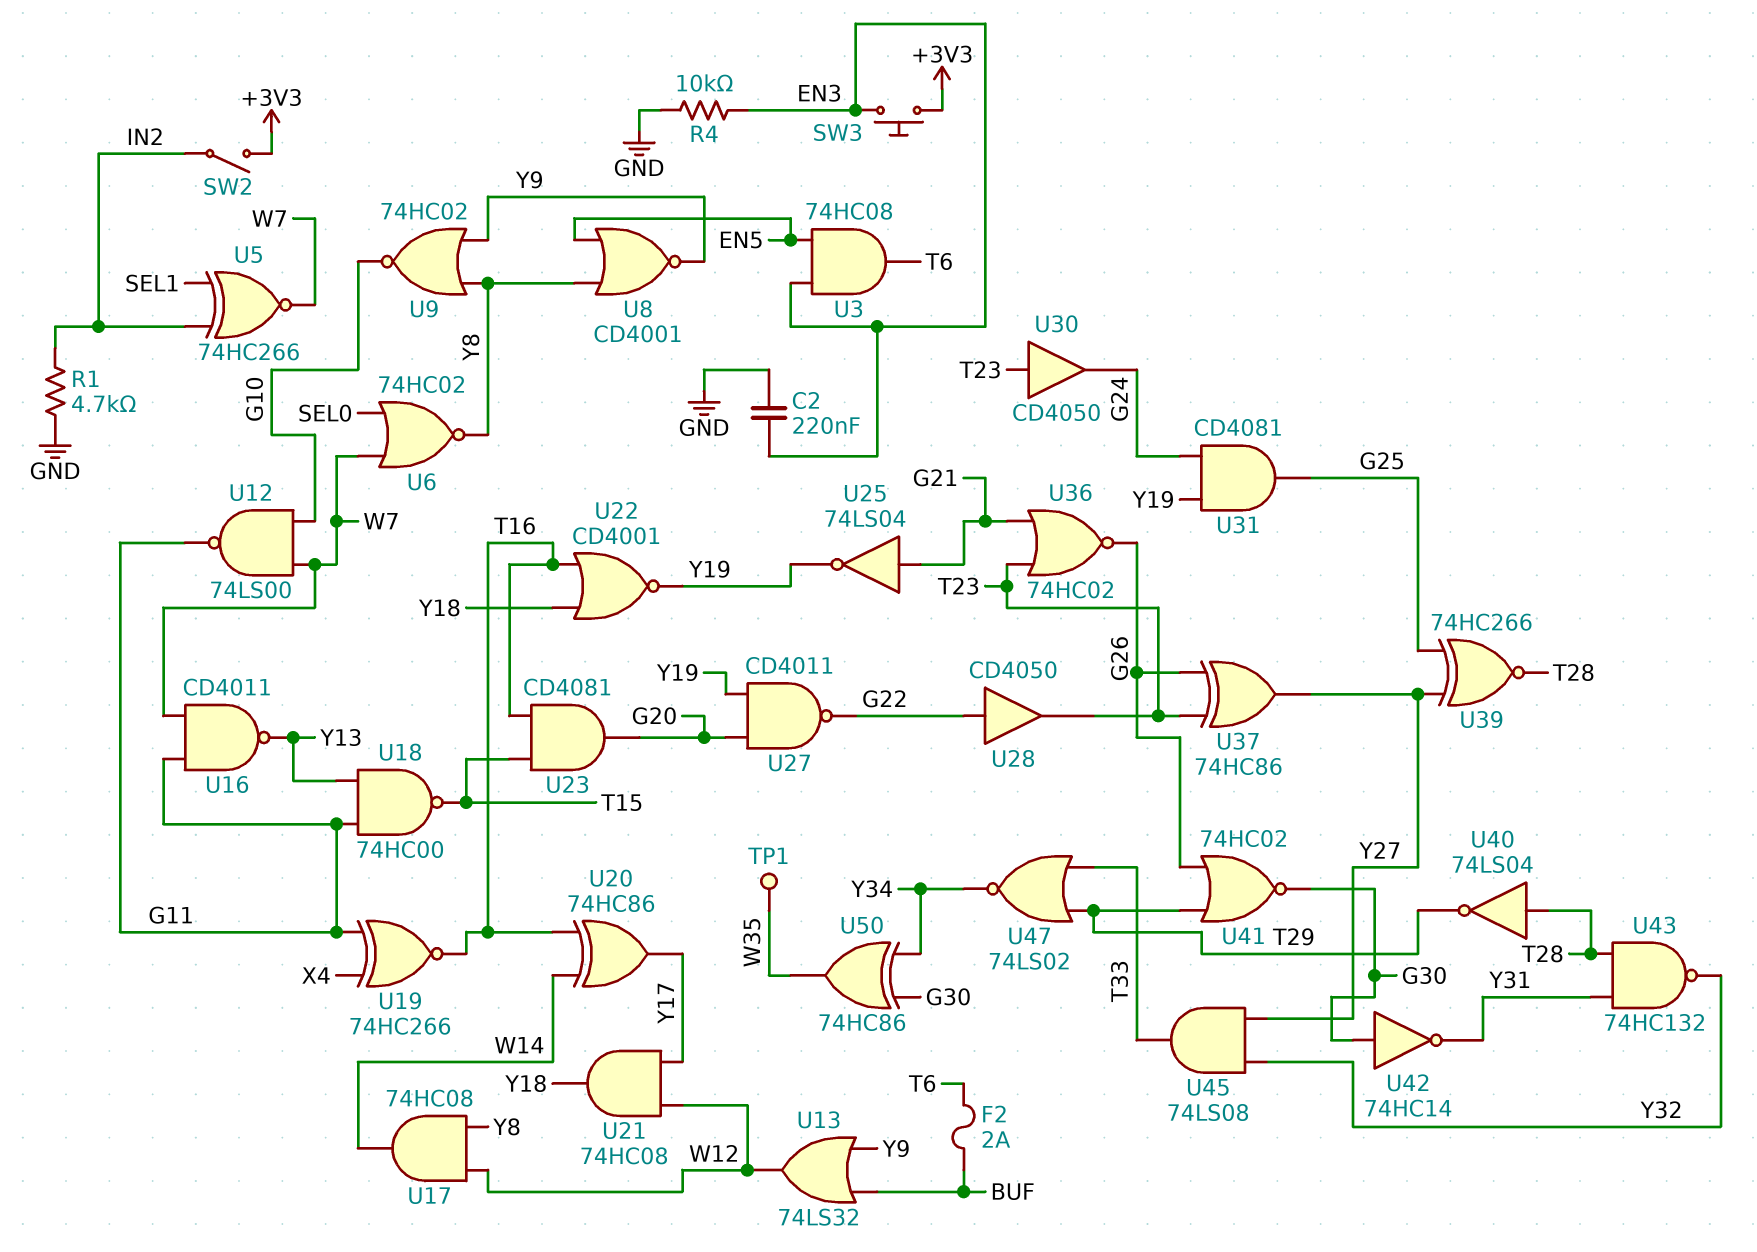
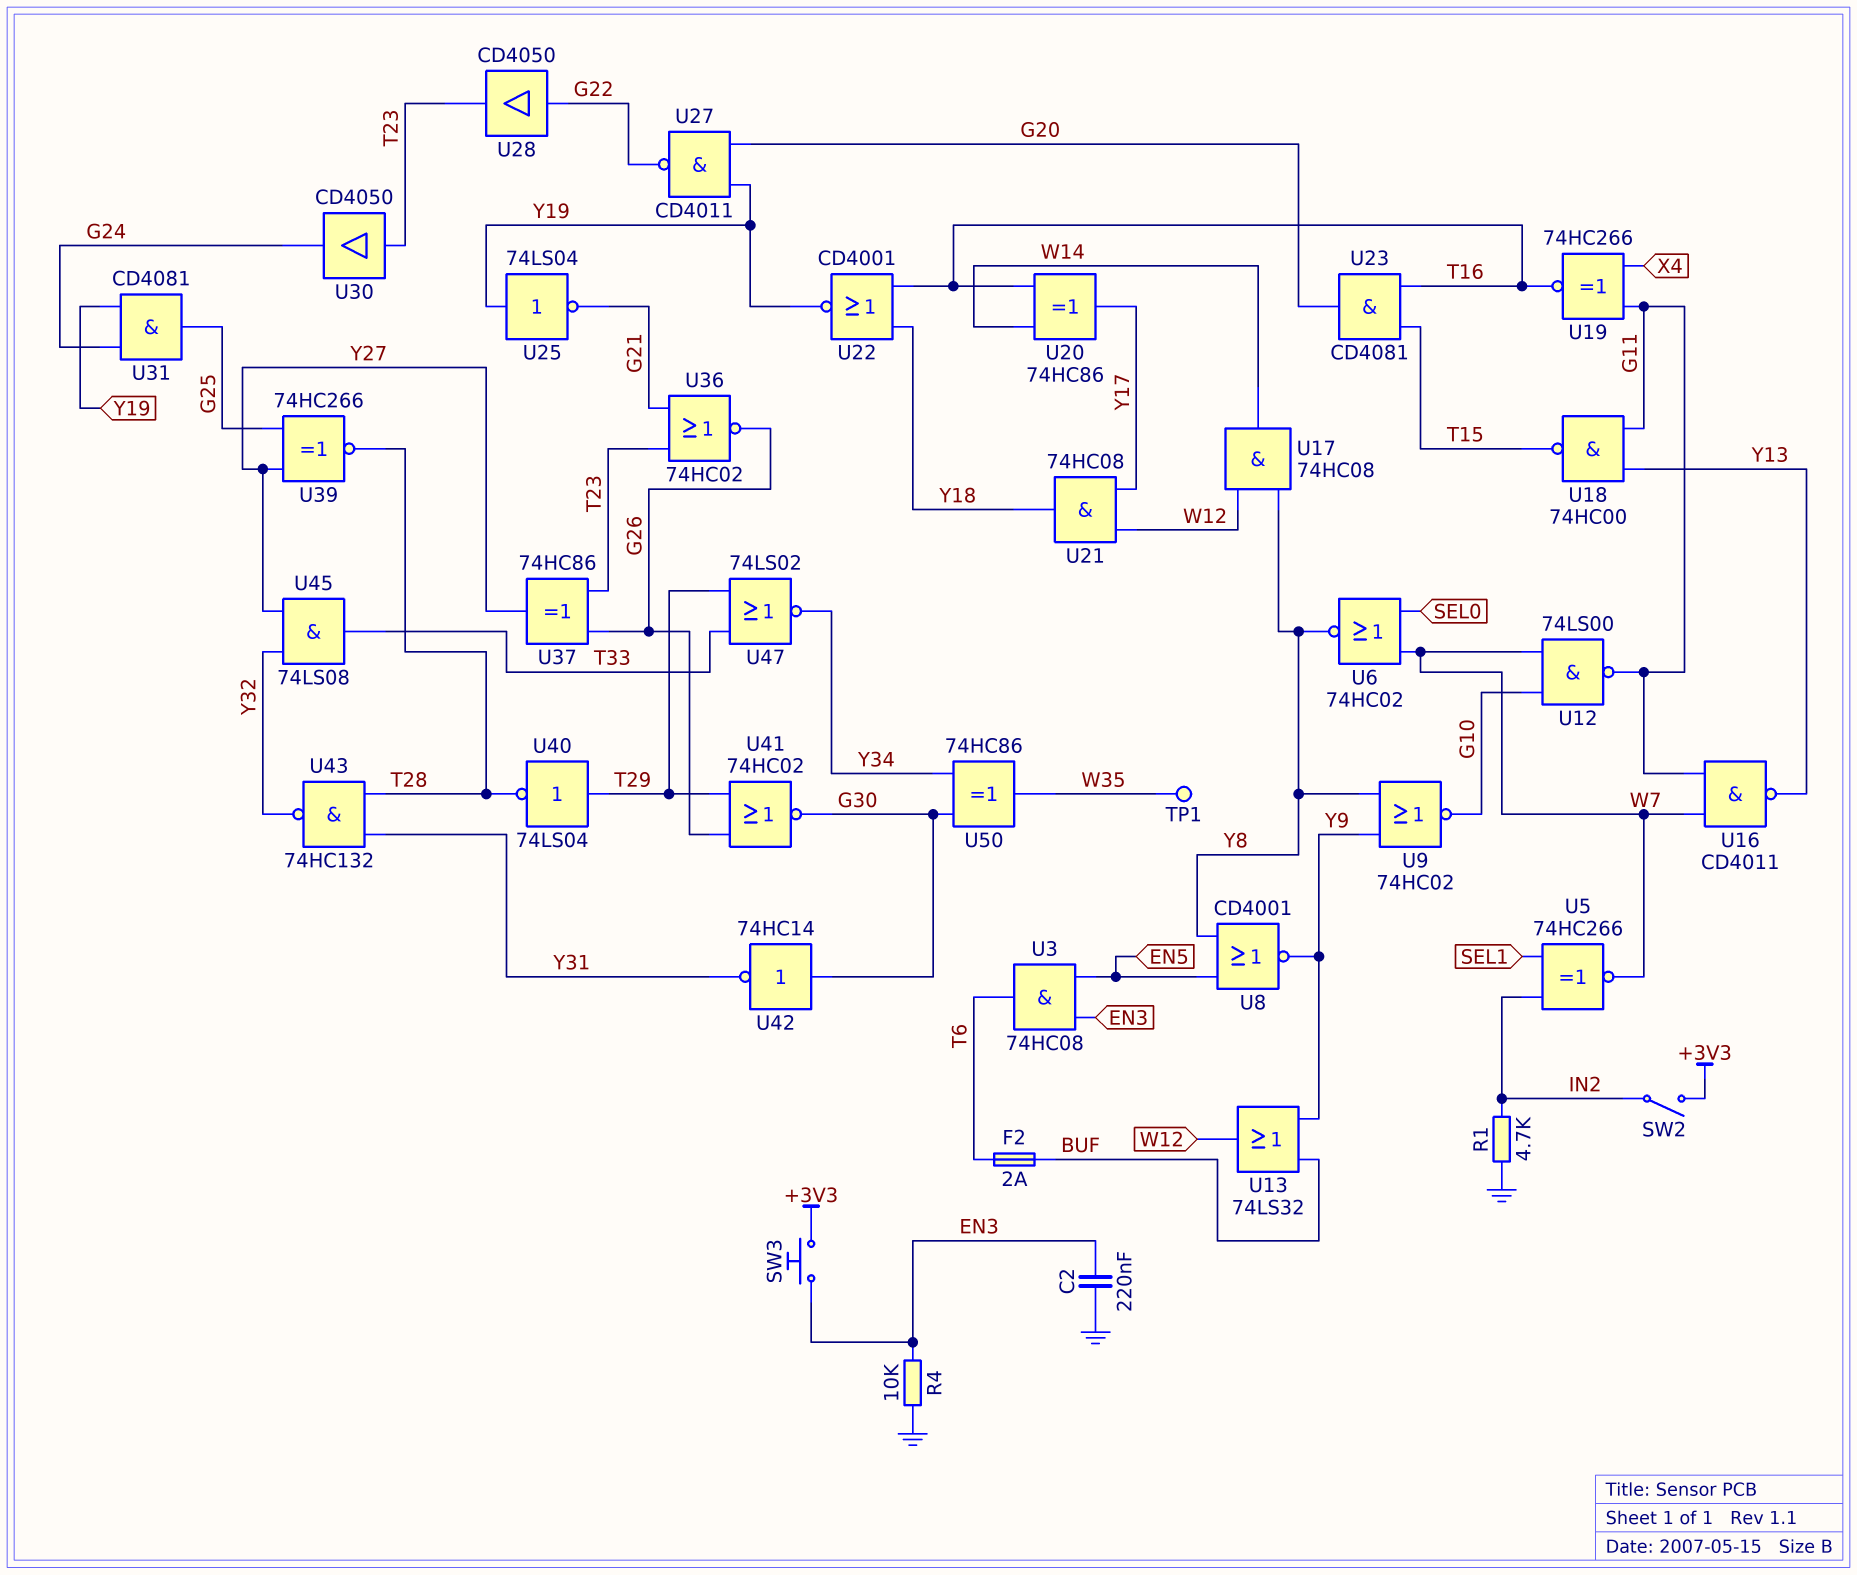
U25: NOT 74LS04 (in G21, out Y19) -> NOT 74LS04 (in Y19, out G21)
U40: NOT 74LS04 (in T28, out T29) -> NOT 74LS04 (in T29, out T28)

